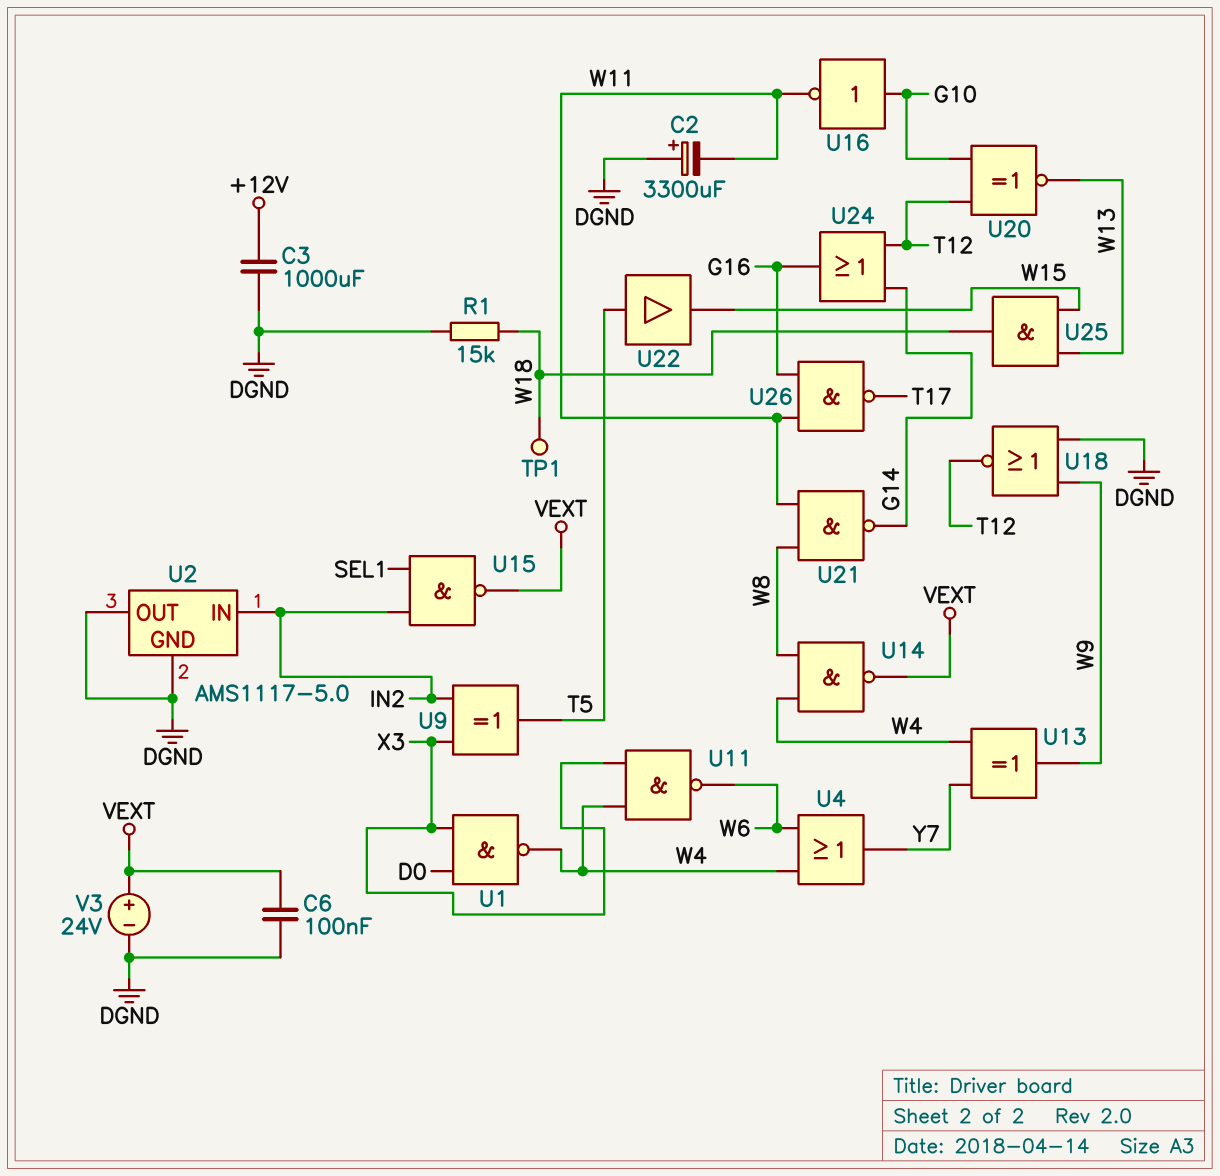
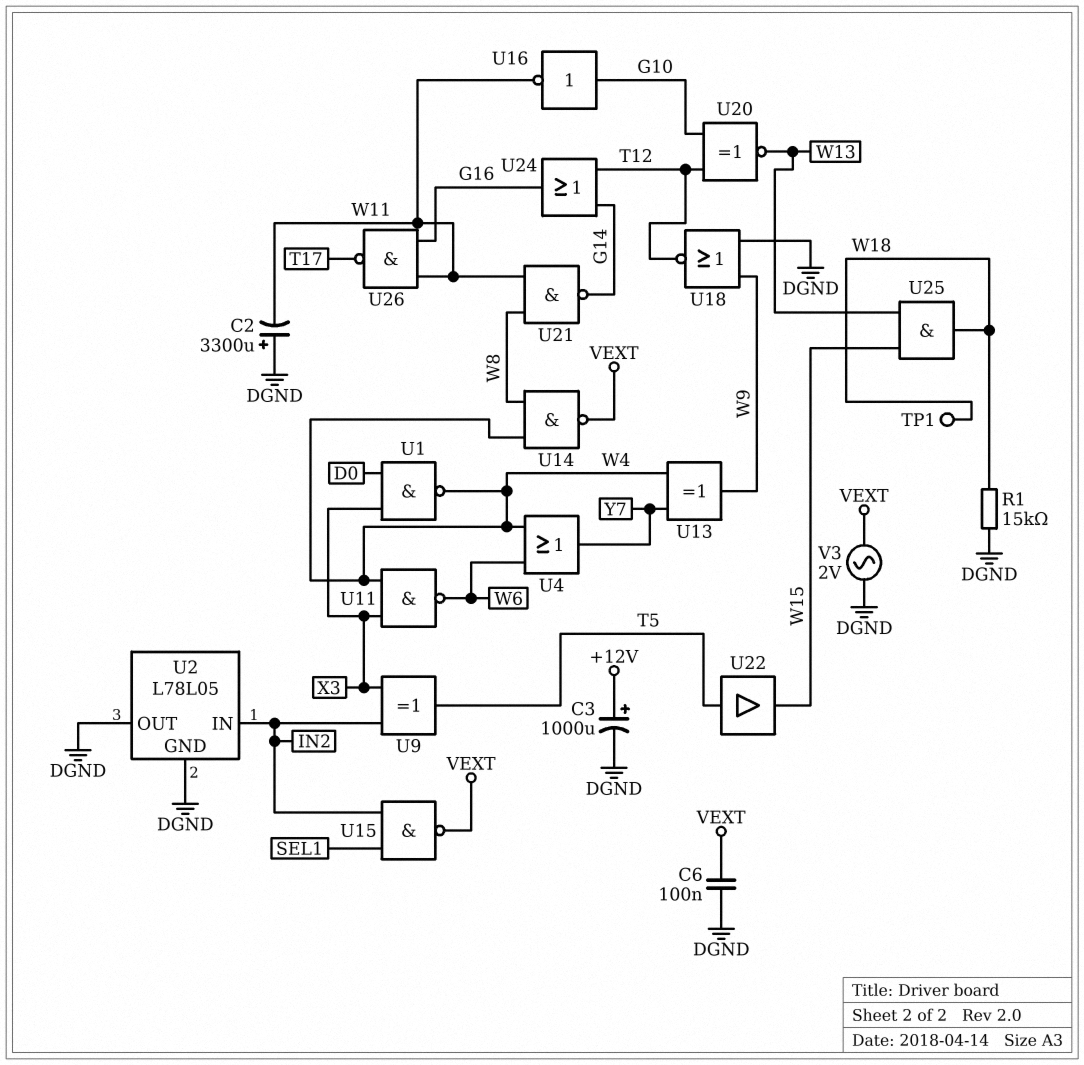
C3: 1000uF (+12V, DGND) -> 1000uF (plus +12V, minus DGND)
U2: AMS1117-5.0 -> L78L05
V3: 24V (plus VEXT, minus DGND) -> AC 2V (DGND, VEXT)

